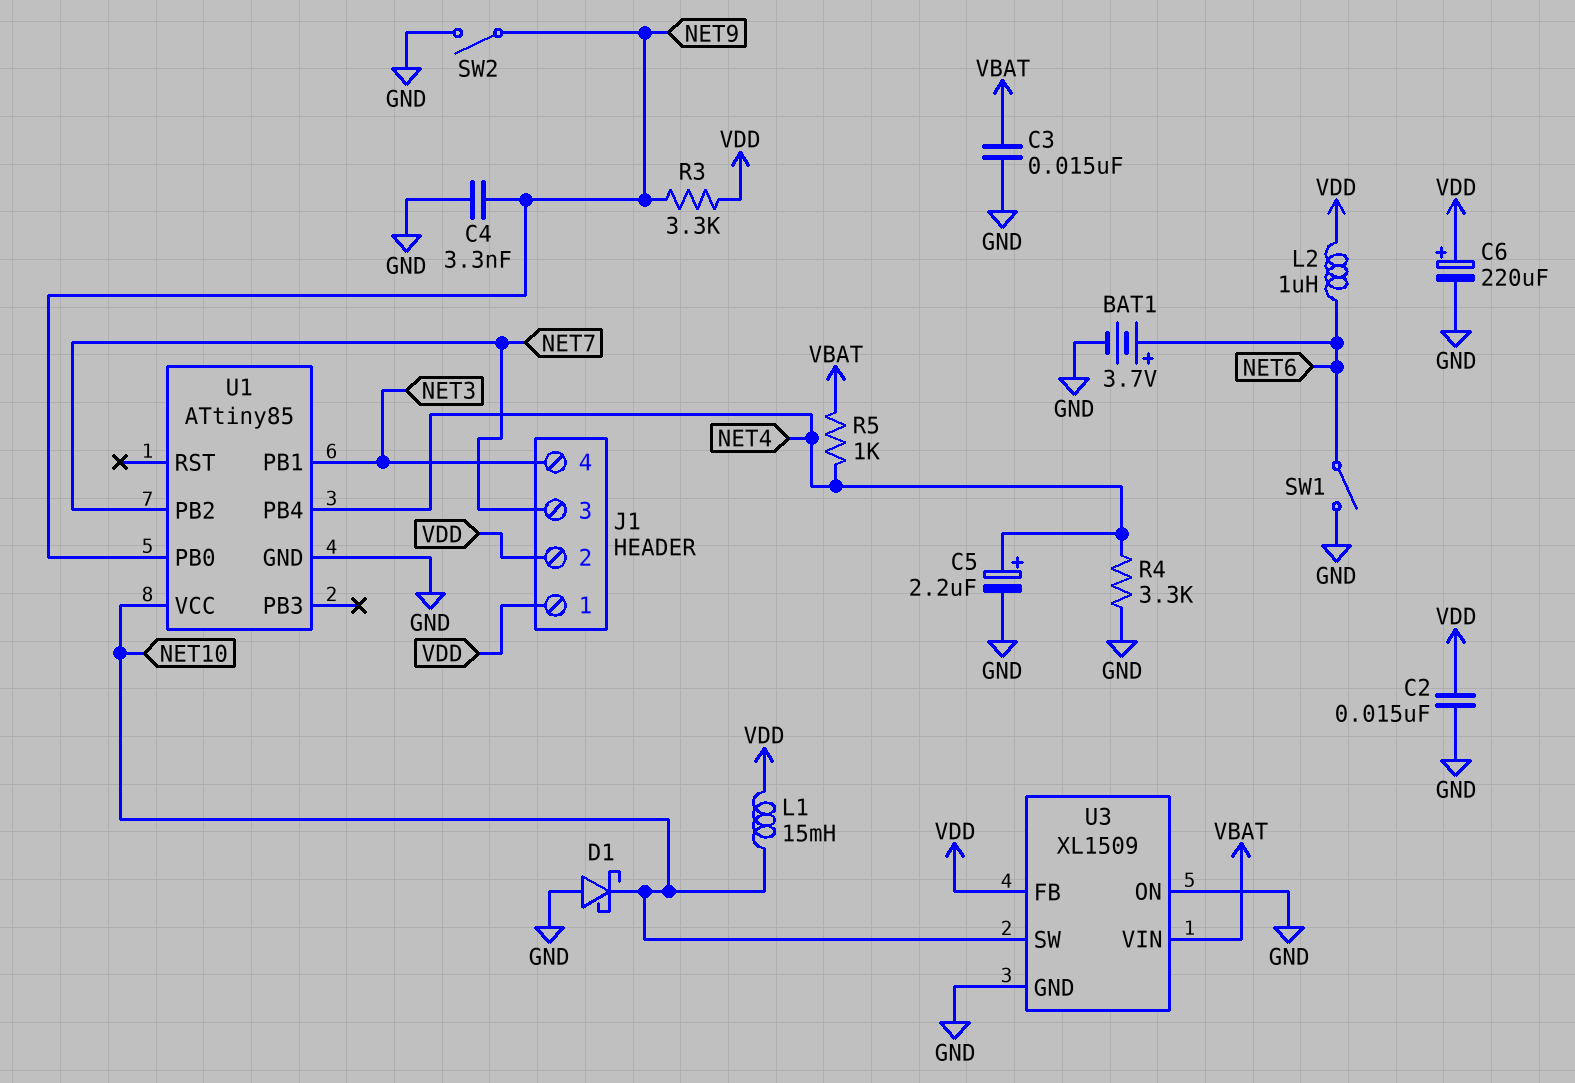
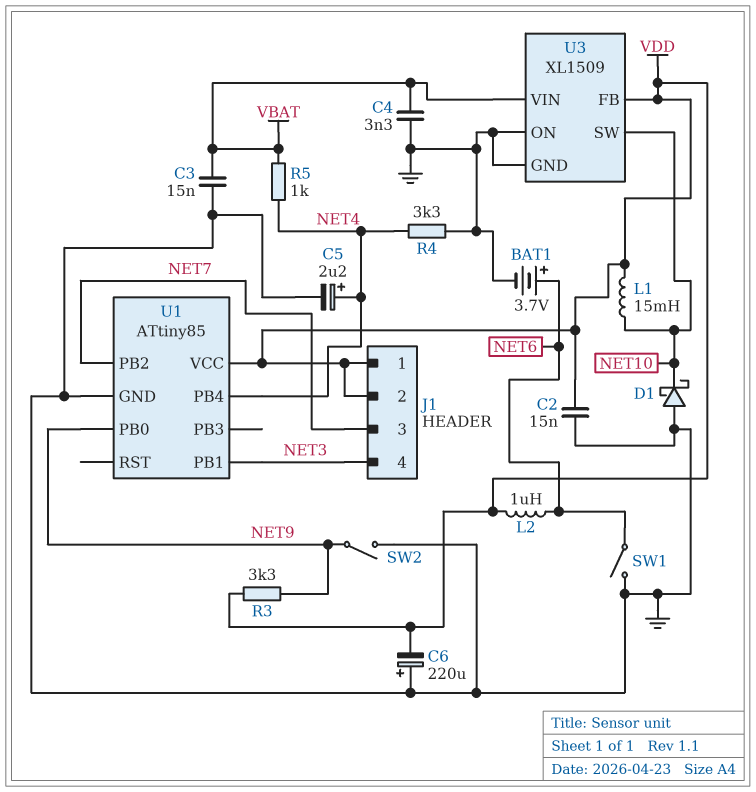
C4: 3.3nF (GND, NET9) -> 3.3nF (GND, VBAT)
C6: 220uF (plus VDD, minus GND) -> 220uF (plus GND, minus VDD)
U1 pin VCC: NET10 -> VDD

